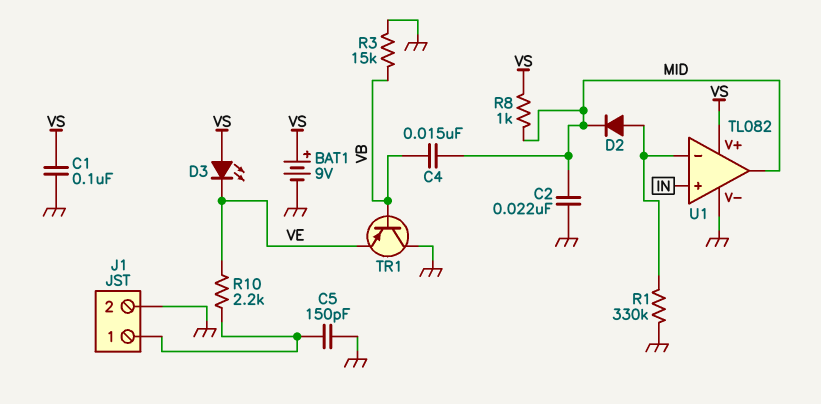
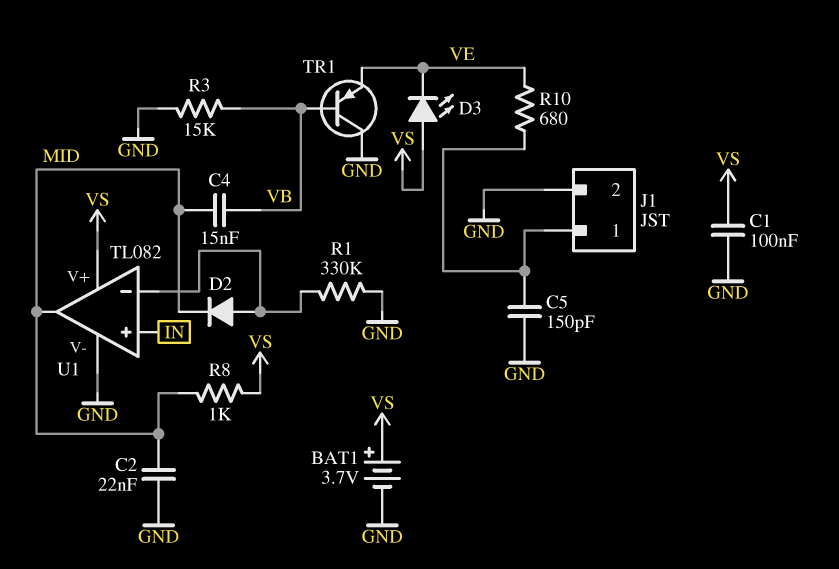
BAT1: 9V (plus VS, minus GND) -> 3.7V (plus VS, minus GND)
R10: 2.2k (J1/1, VE) -> 680 (J1/1, VE)

